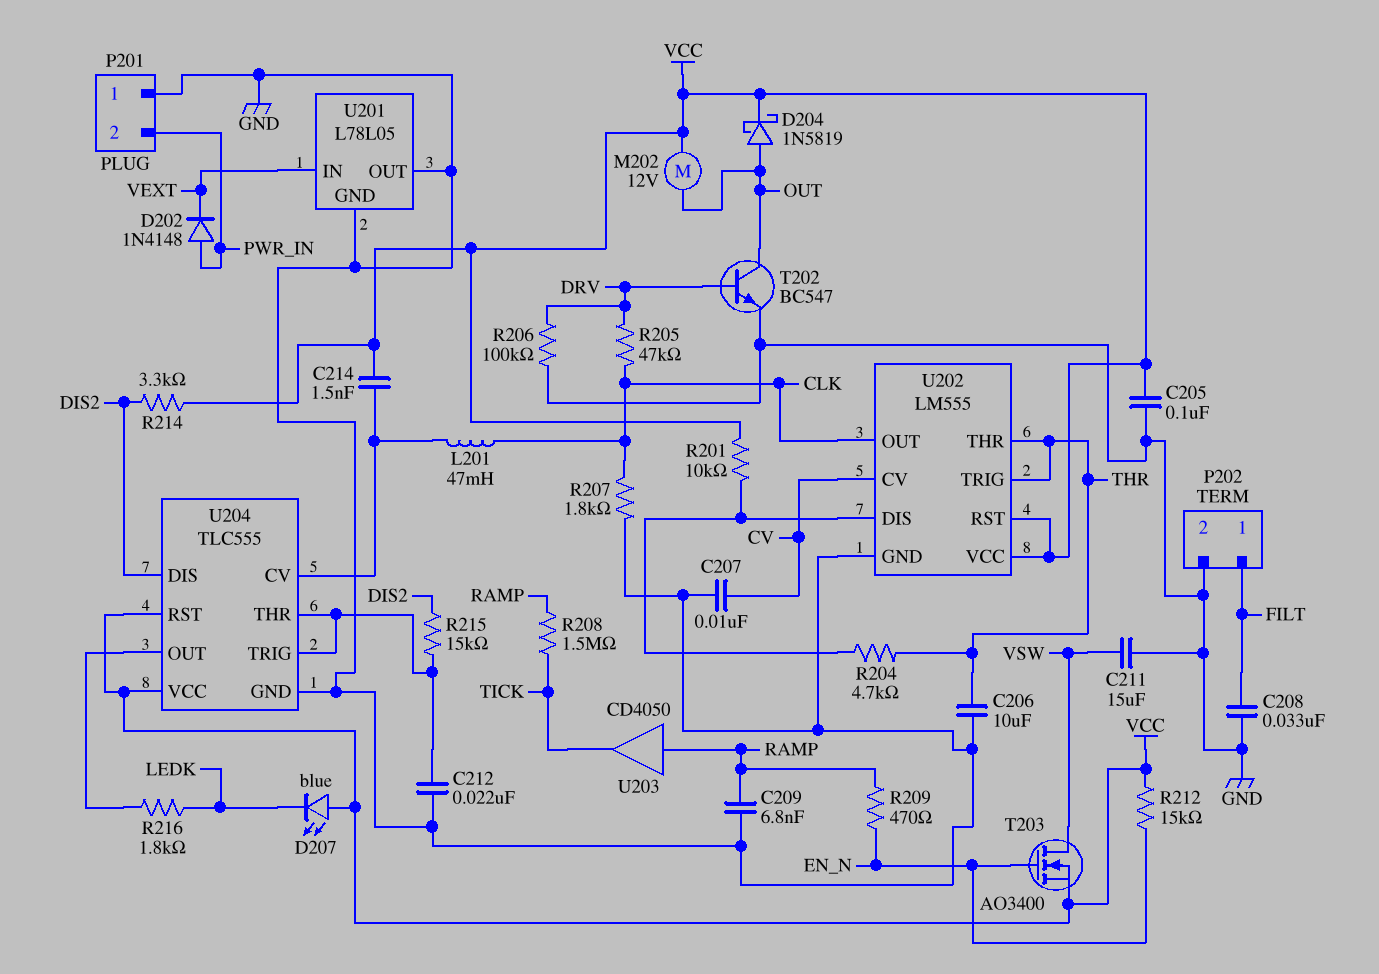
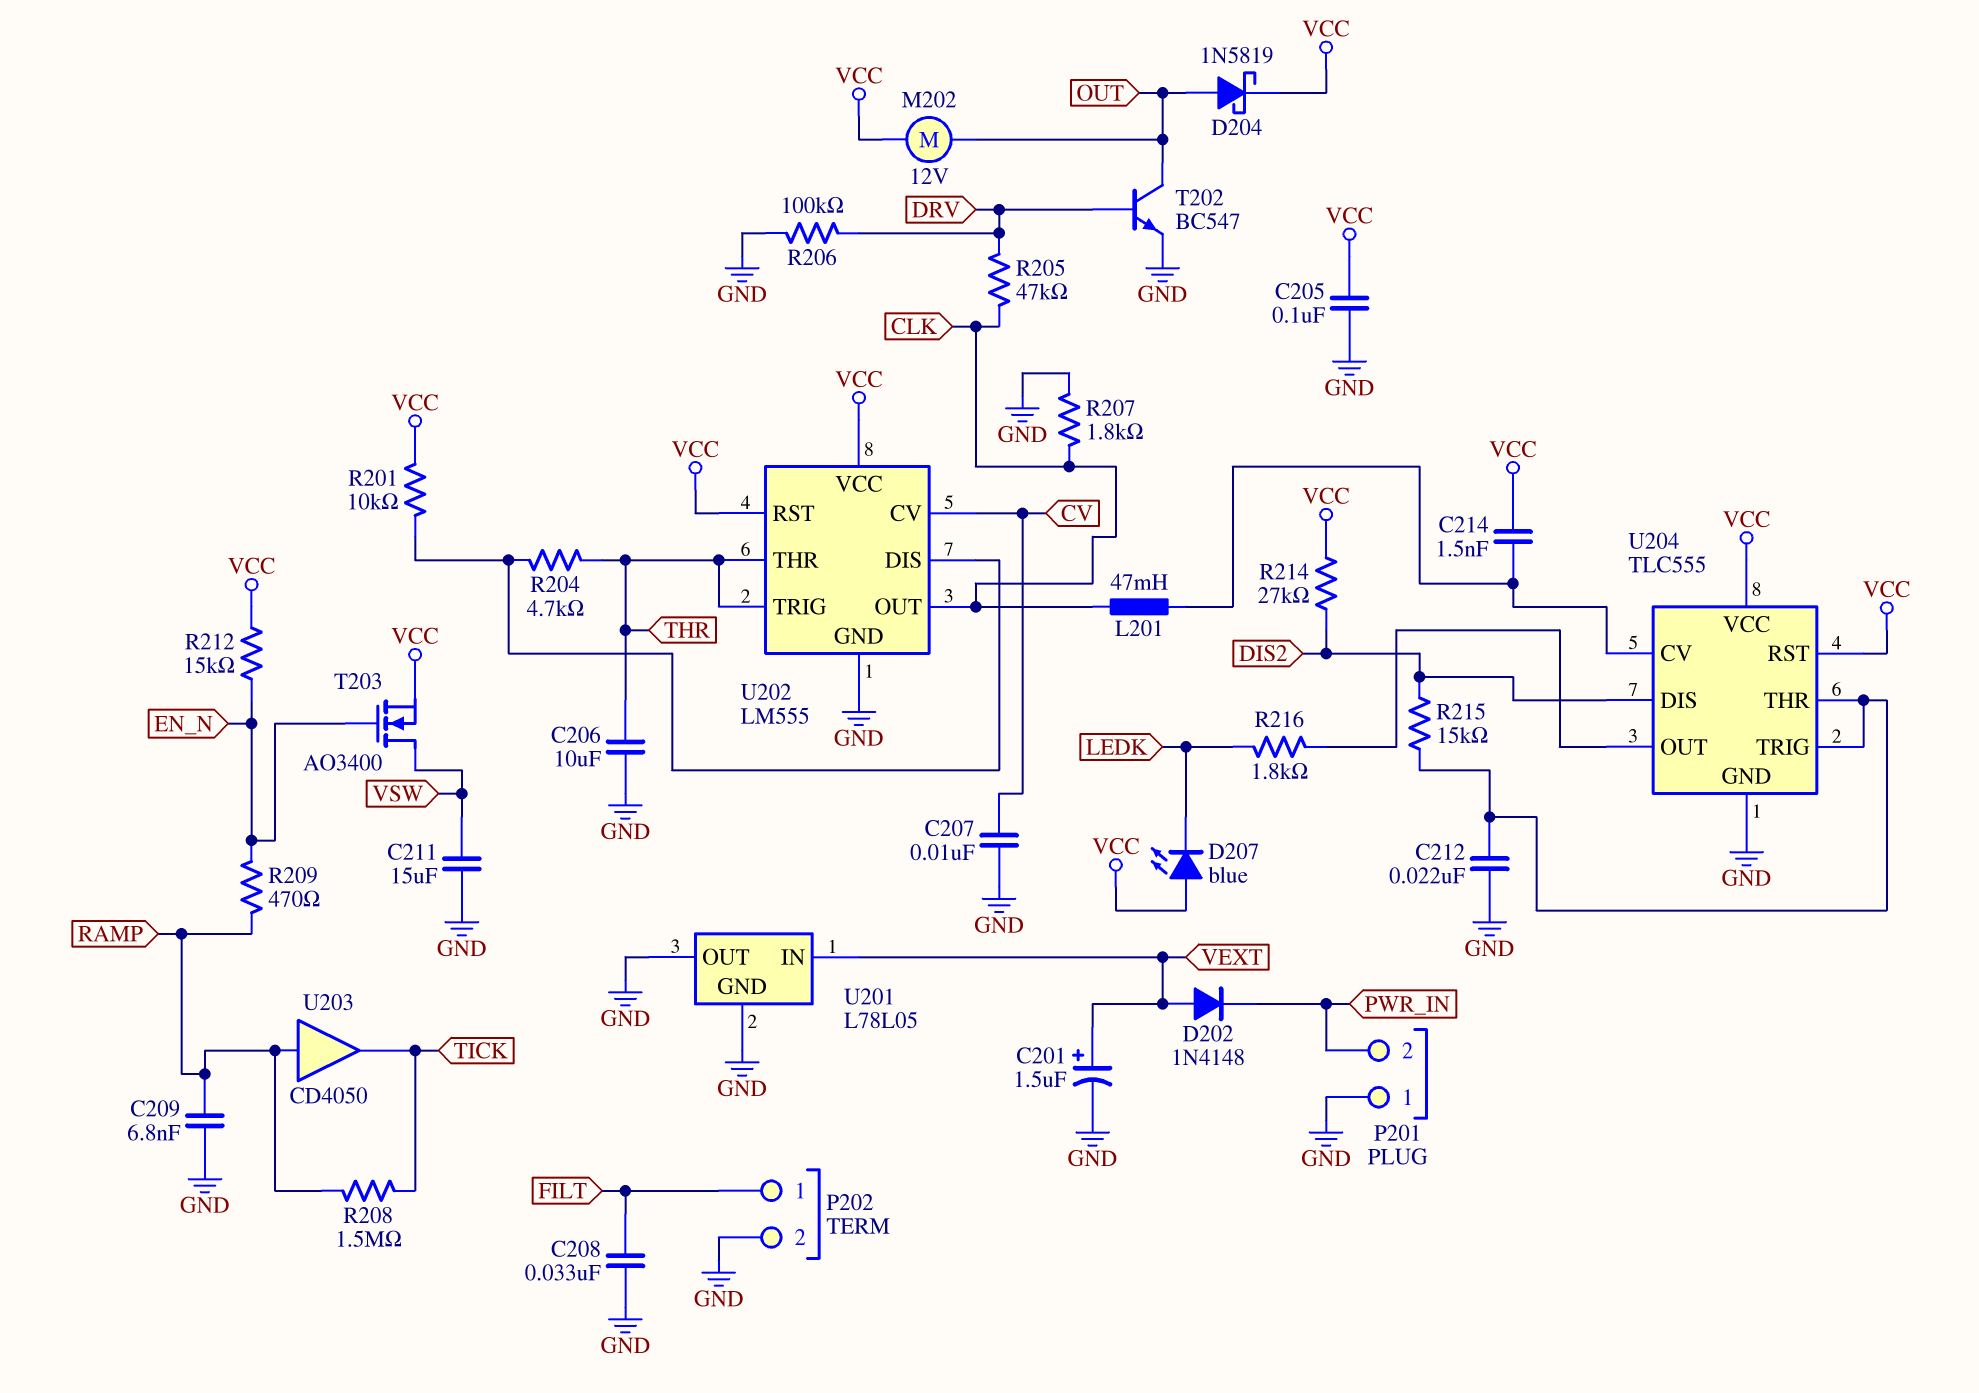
C201: none -> 1.5uF (plus VEXT, minus GND)
D202: diode 1N4148 (A PWR_IN, K VEXT) -> diode 1N4148 (A VEXT, K PWR_IN)
R214: 3.3k (DIS2, VCC) -> 27k (DIS2, VCC)

